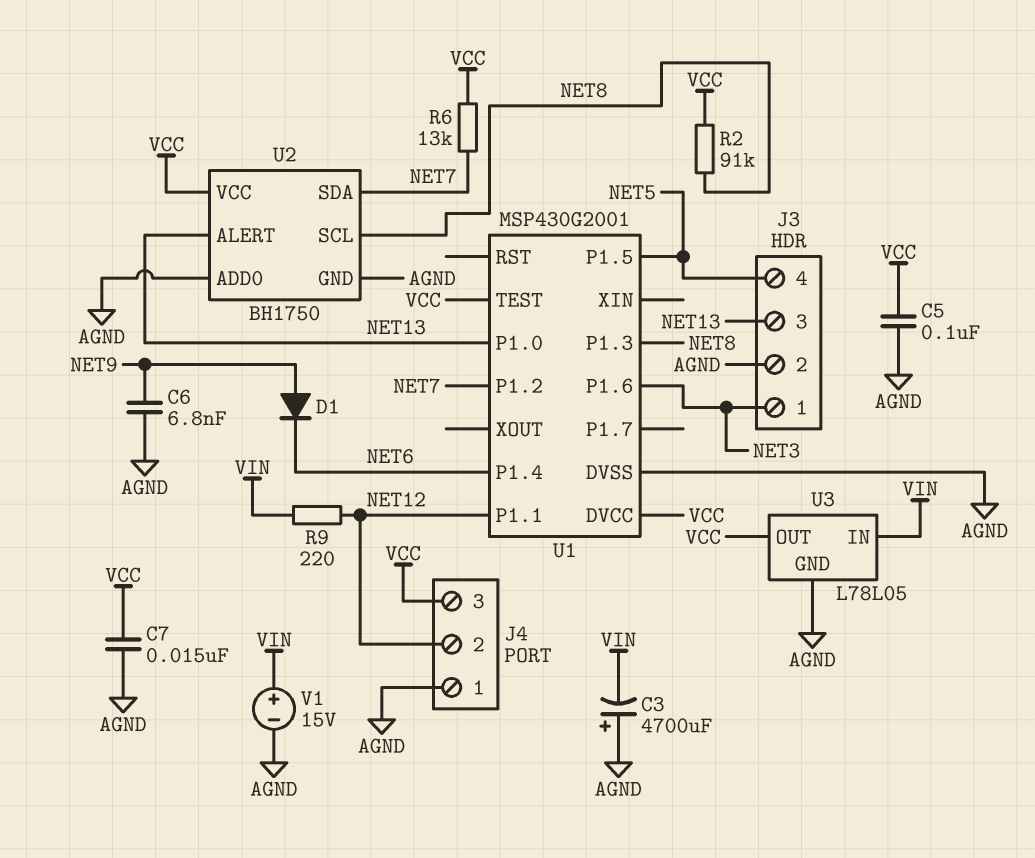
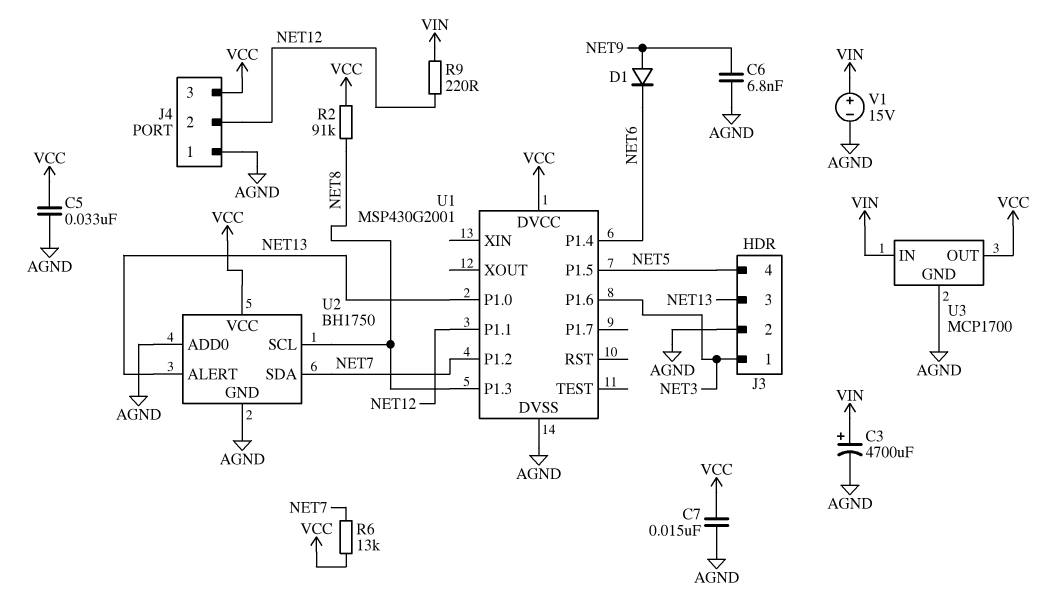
C3: 4700uF (plus AGND, minus VIN) -> 4700uF (plus VIN, minus AGND)
C5: 100nF (AGND, VCC) -> 33nF (AGND, VCC)
U1 pin TEST: VCC -> none
U3: L78L05 -> MCP1700

